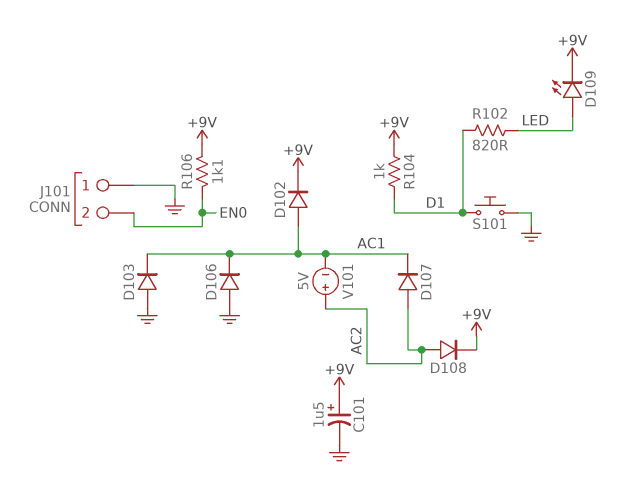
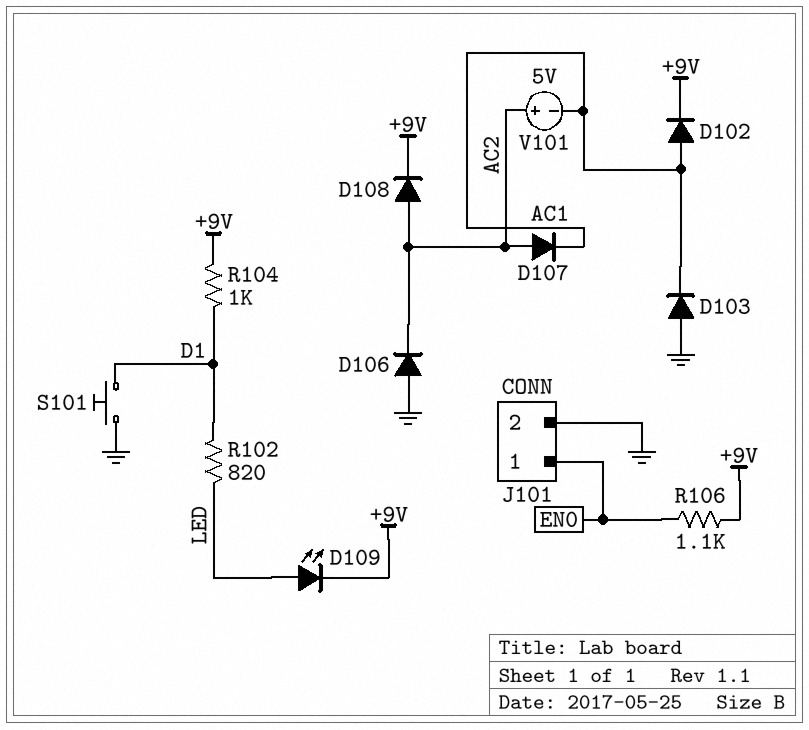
C101: 1.5uF (plus +9V, minus GND) -> none
D106: diode (A GND, K AC1) -> diode (A GND, K AC2)
J101 pin 1: GND -> EN0
J101 pin 2: EN0 -> GND

